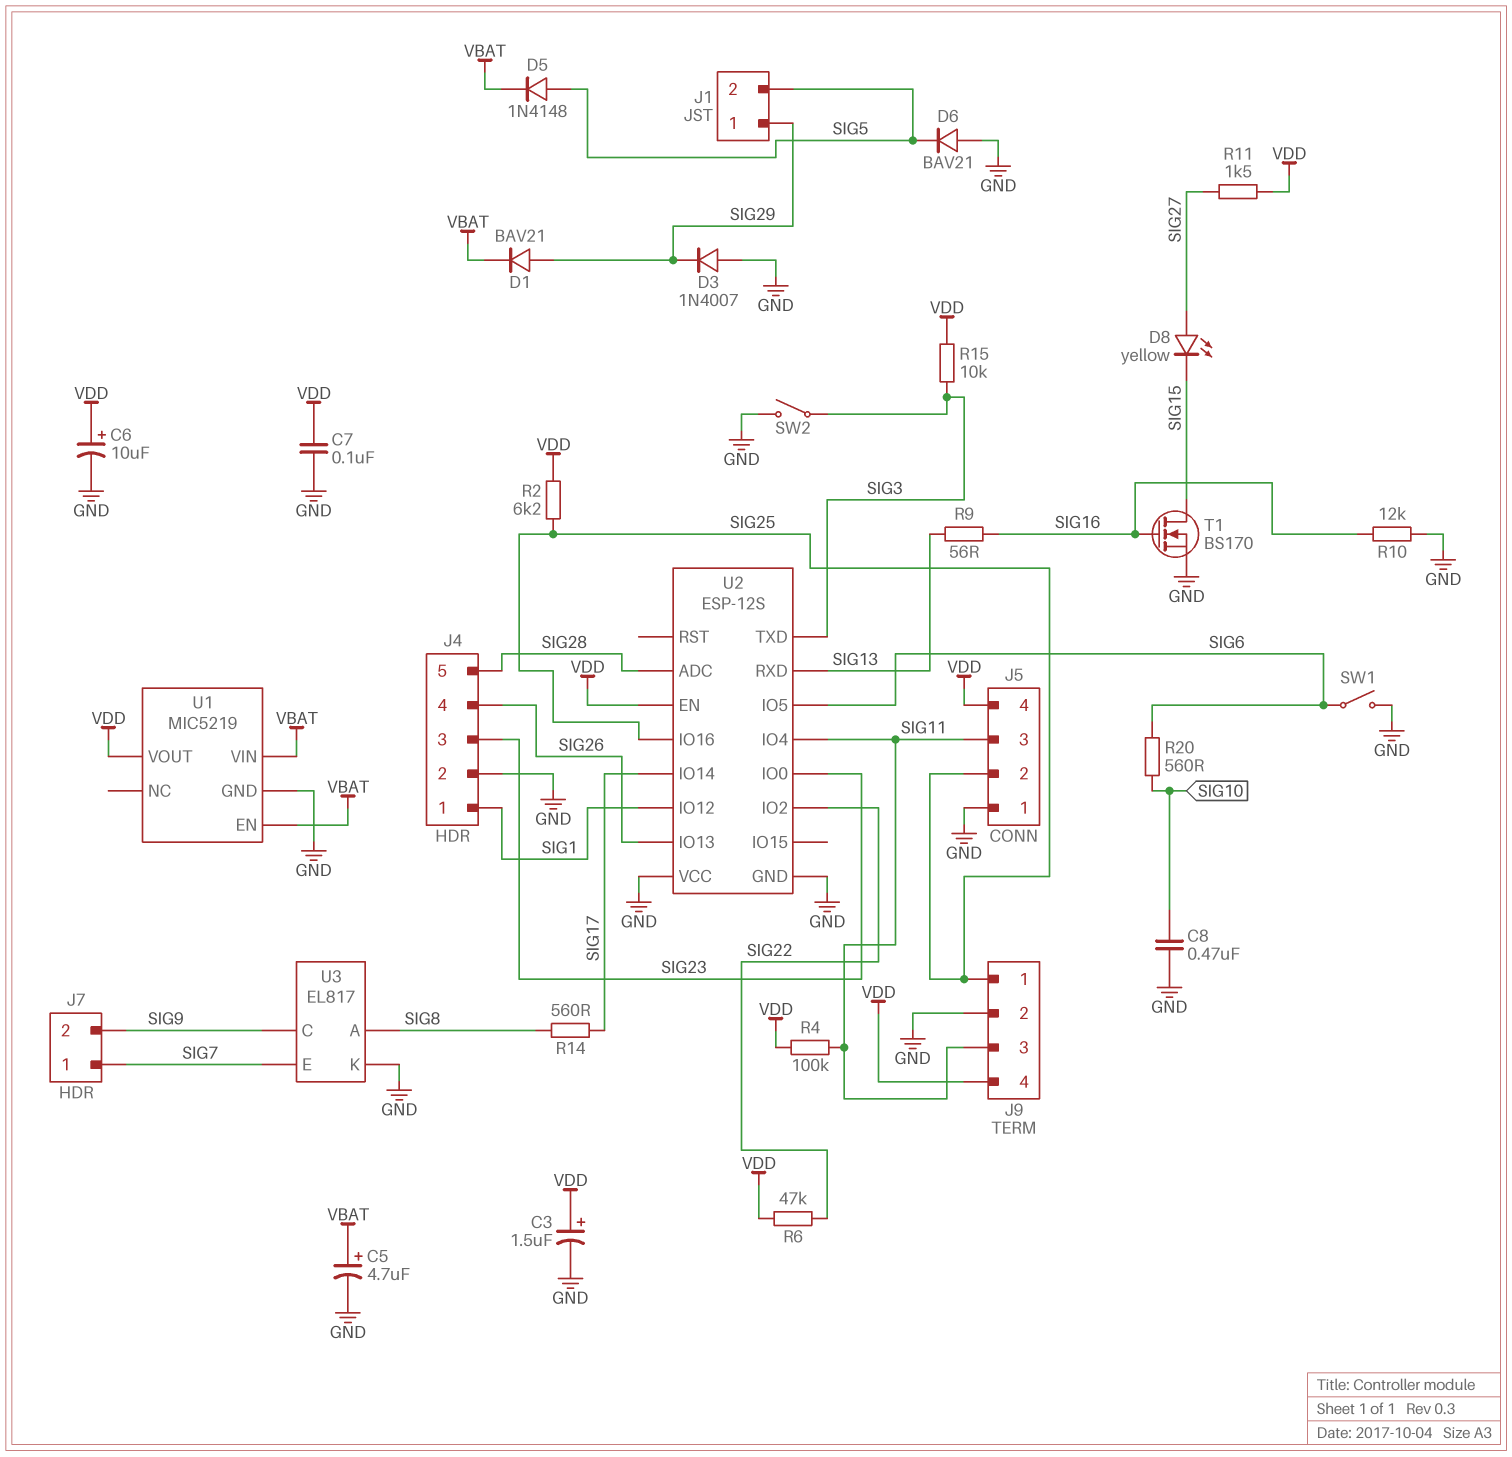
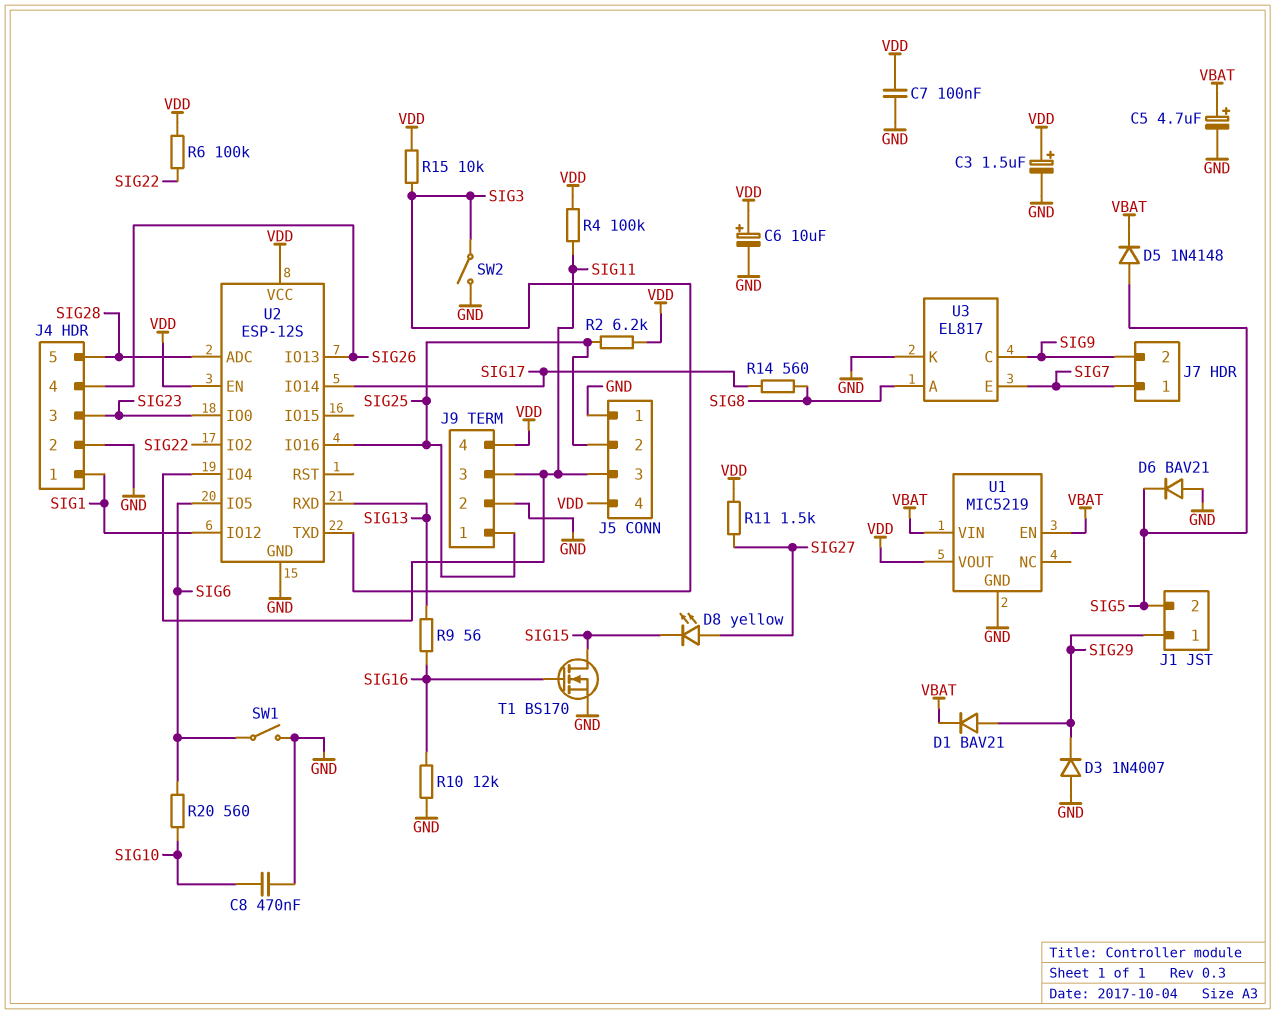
R6: 47k (SIG22, VDD) -> 100k (SIG22, VDD)
U2 pin VCC: GND -> VDD

